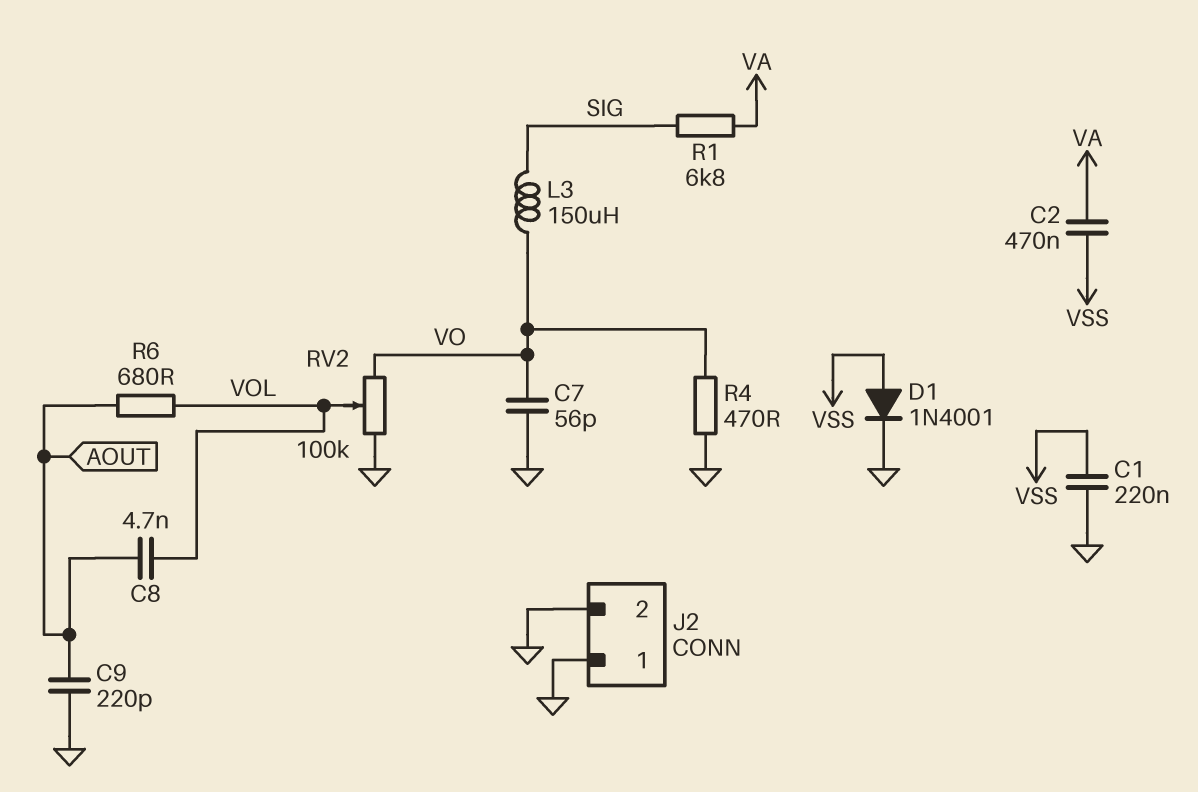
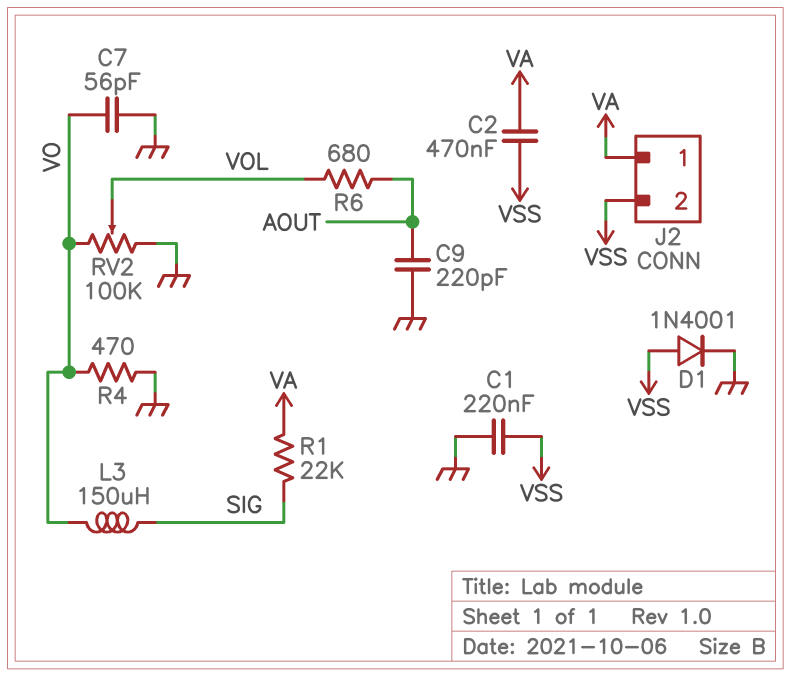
C8: 4.7nF (AOUT, VOL) -> none
J2 pin 1: GND -> VA
J2 pin 2: GND -> VSS
R1: 6.8k (SIG, VA) -> 22k (SIG, VA)

